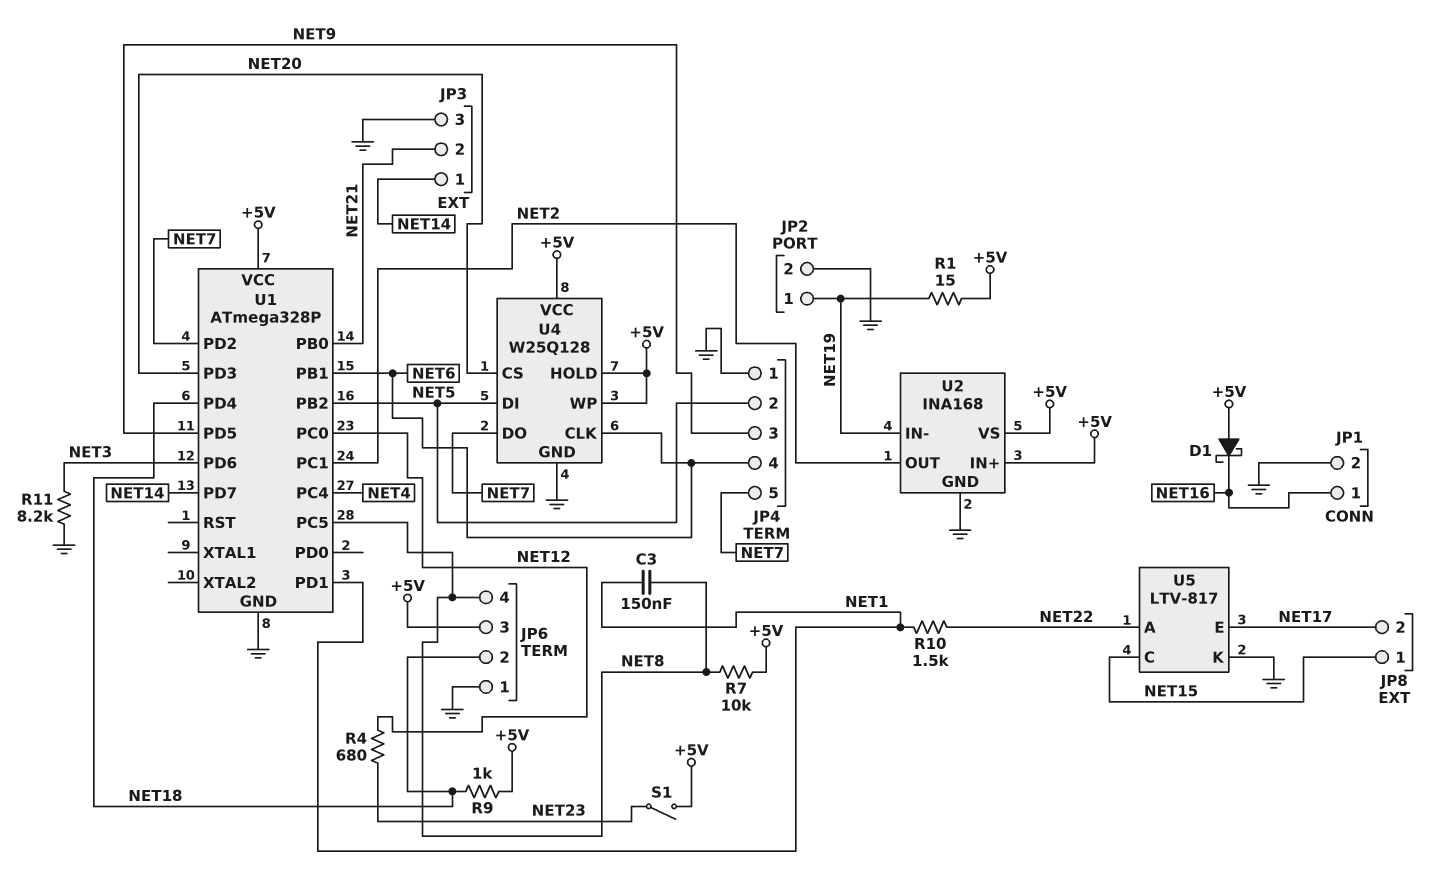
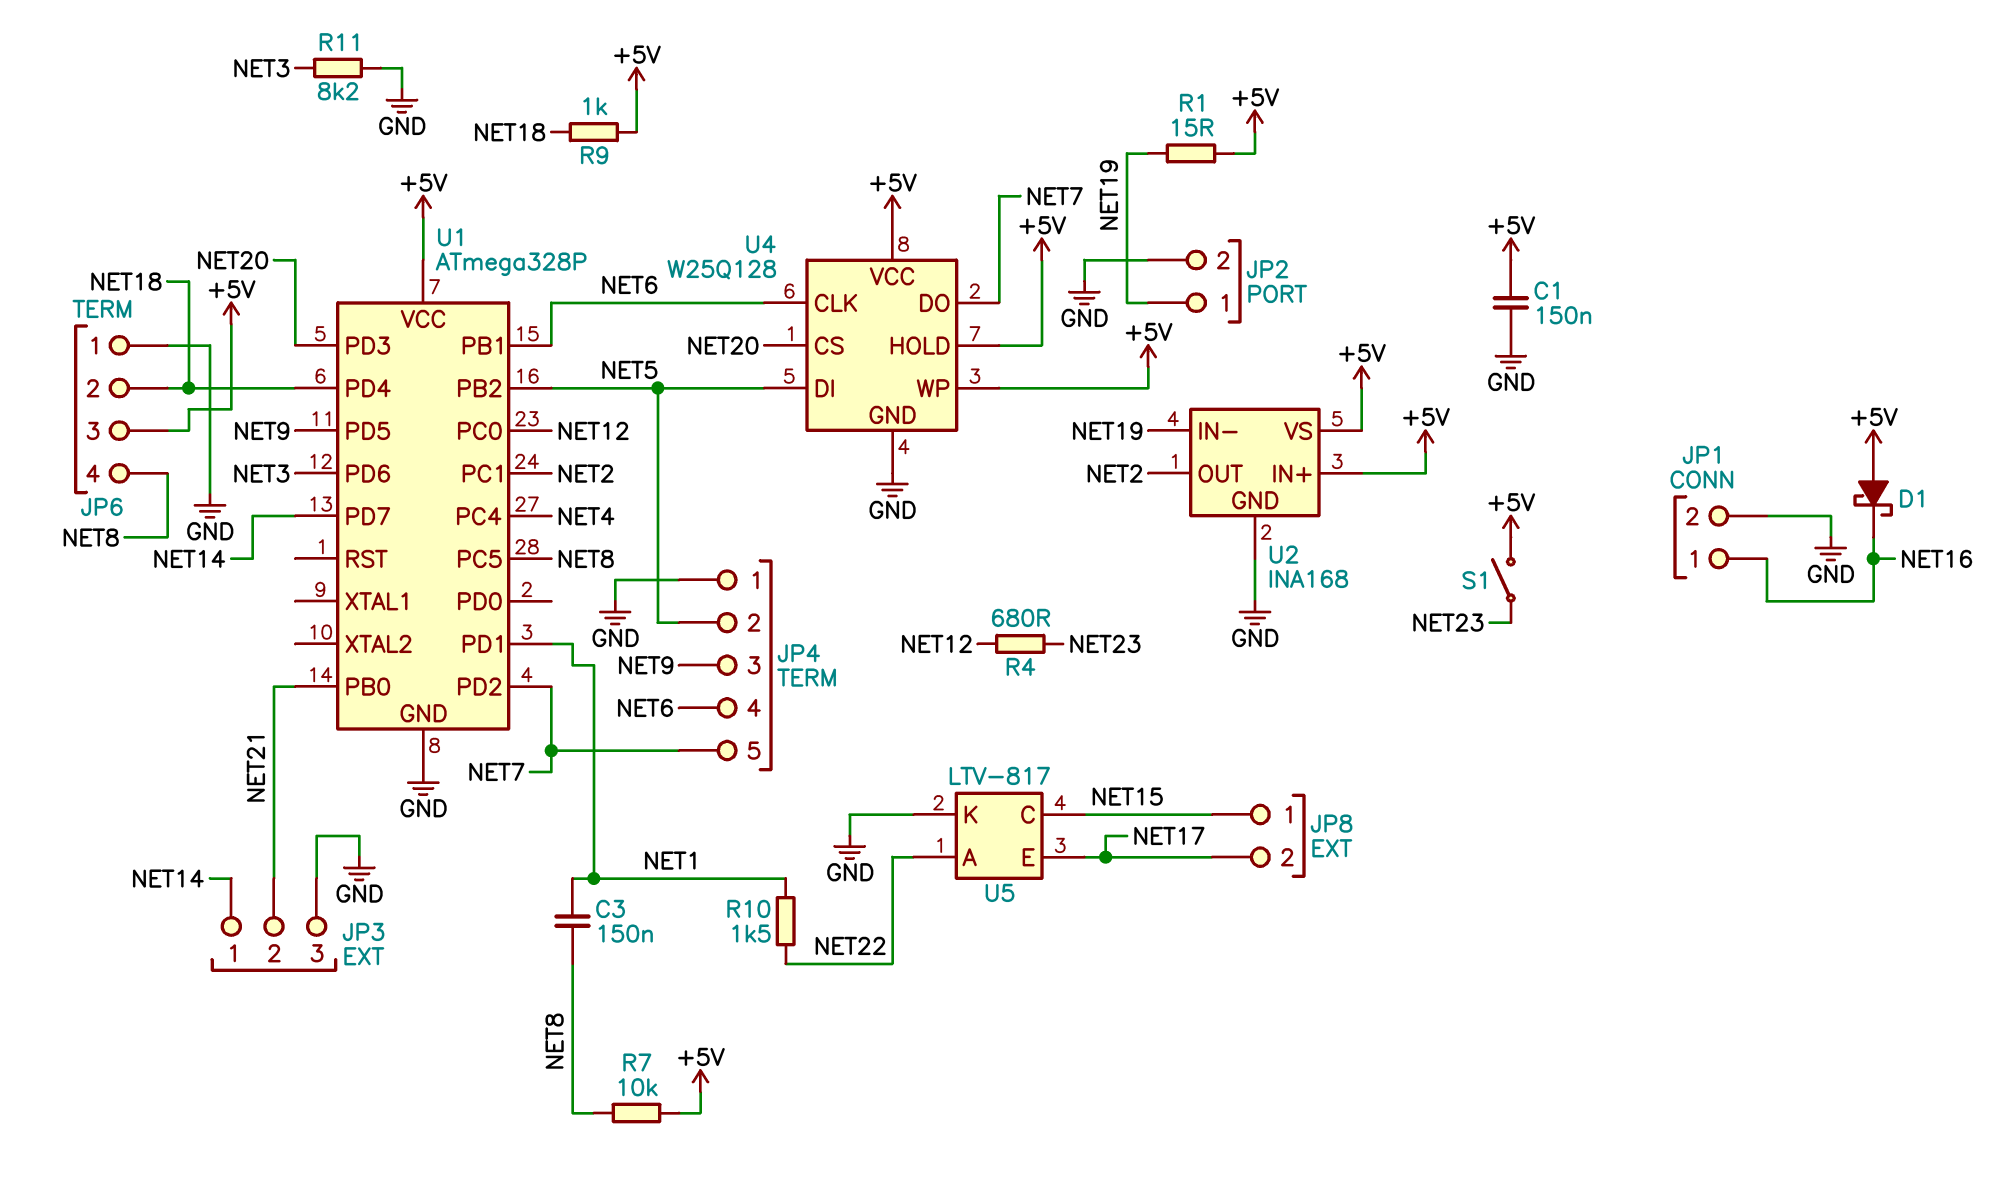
C1: none -> 150nF (+5V, GND)

